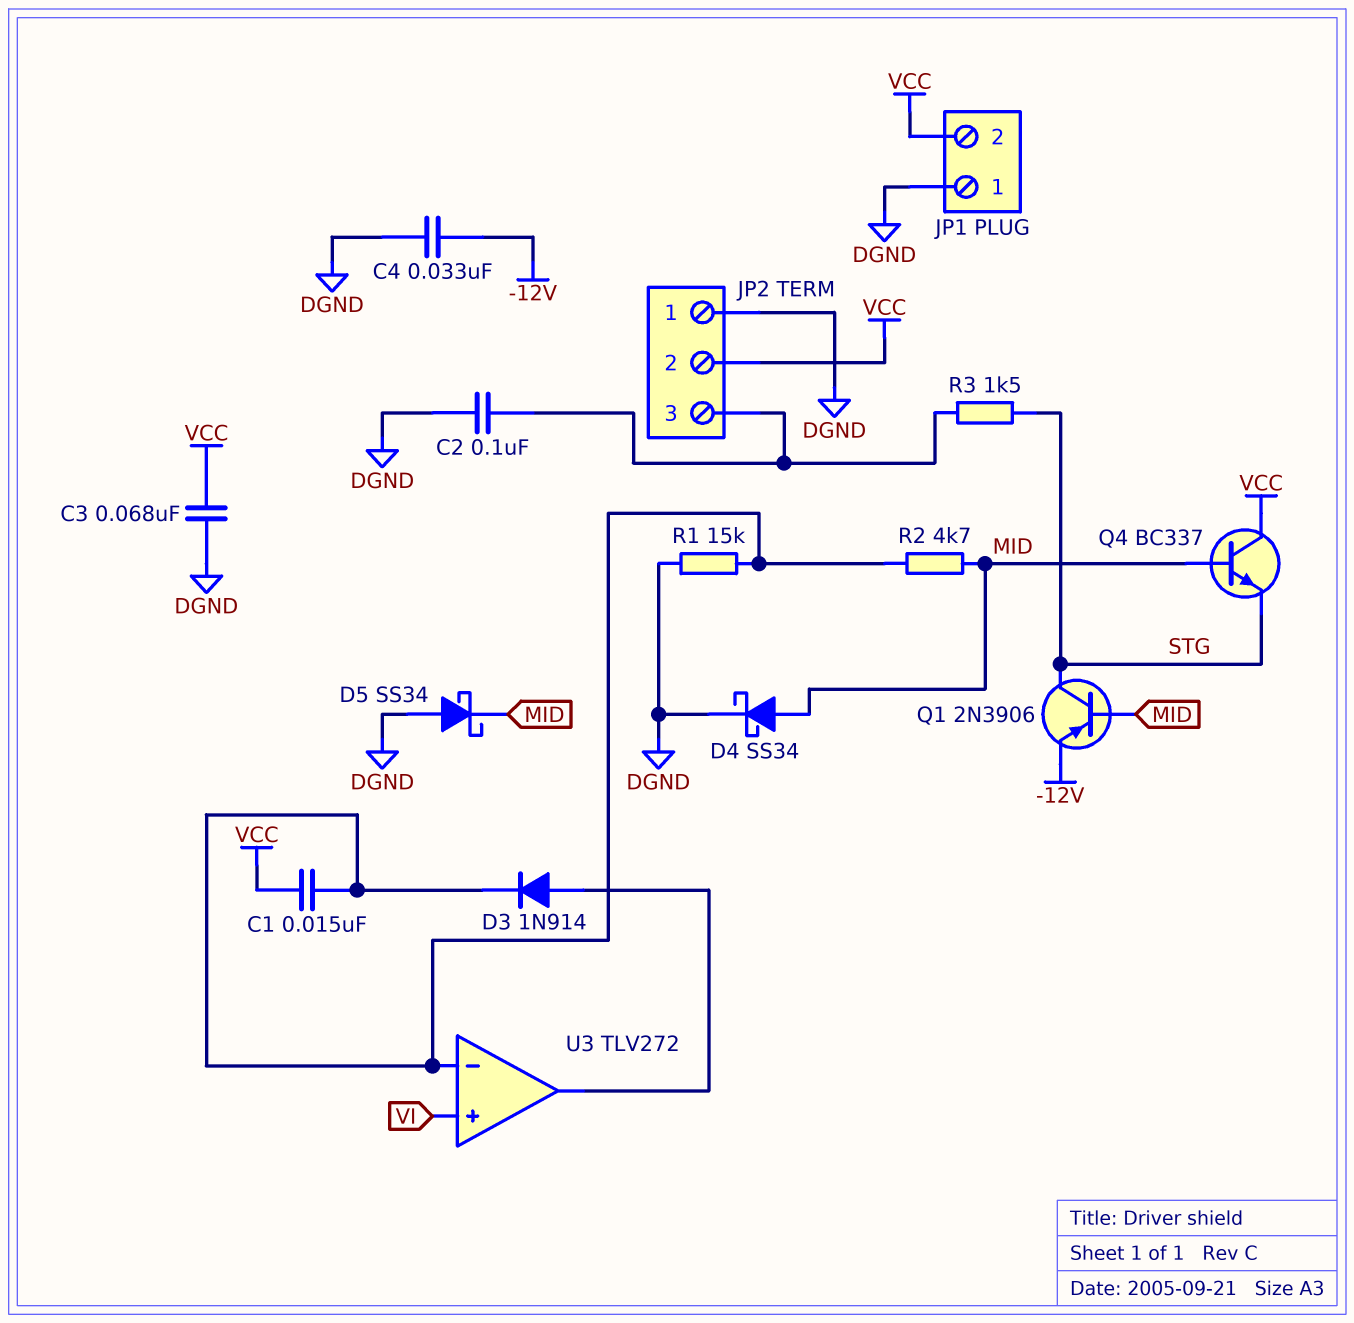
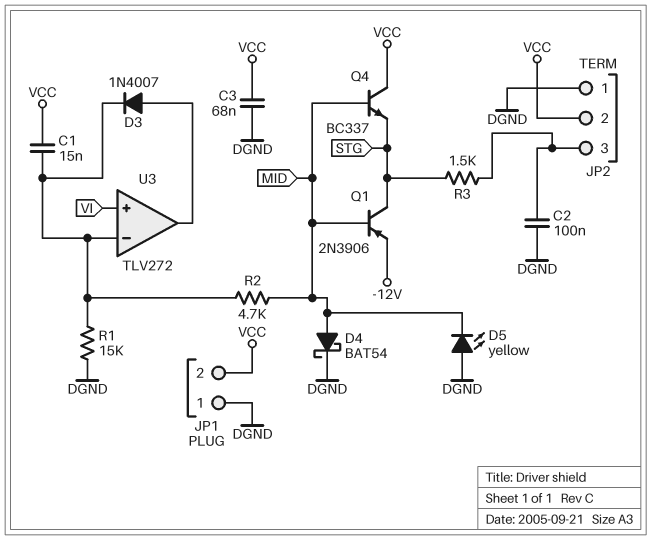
C4: 33nF (-12V, DGND) -> none
D3: diode 1N914 (A U3/out, K U3/in-) -> diode 1N4007 (A U3/out, K U3/in-)
D4: schottky SS34 (A MID, K DGND) -> schottky BAT54 (A MID, K DGND)
D5: schottky SS34 (A DGND, K MID) -> LED yellow (A DGND, K MID)

